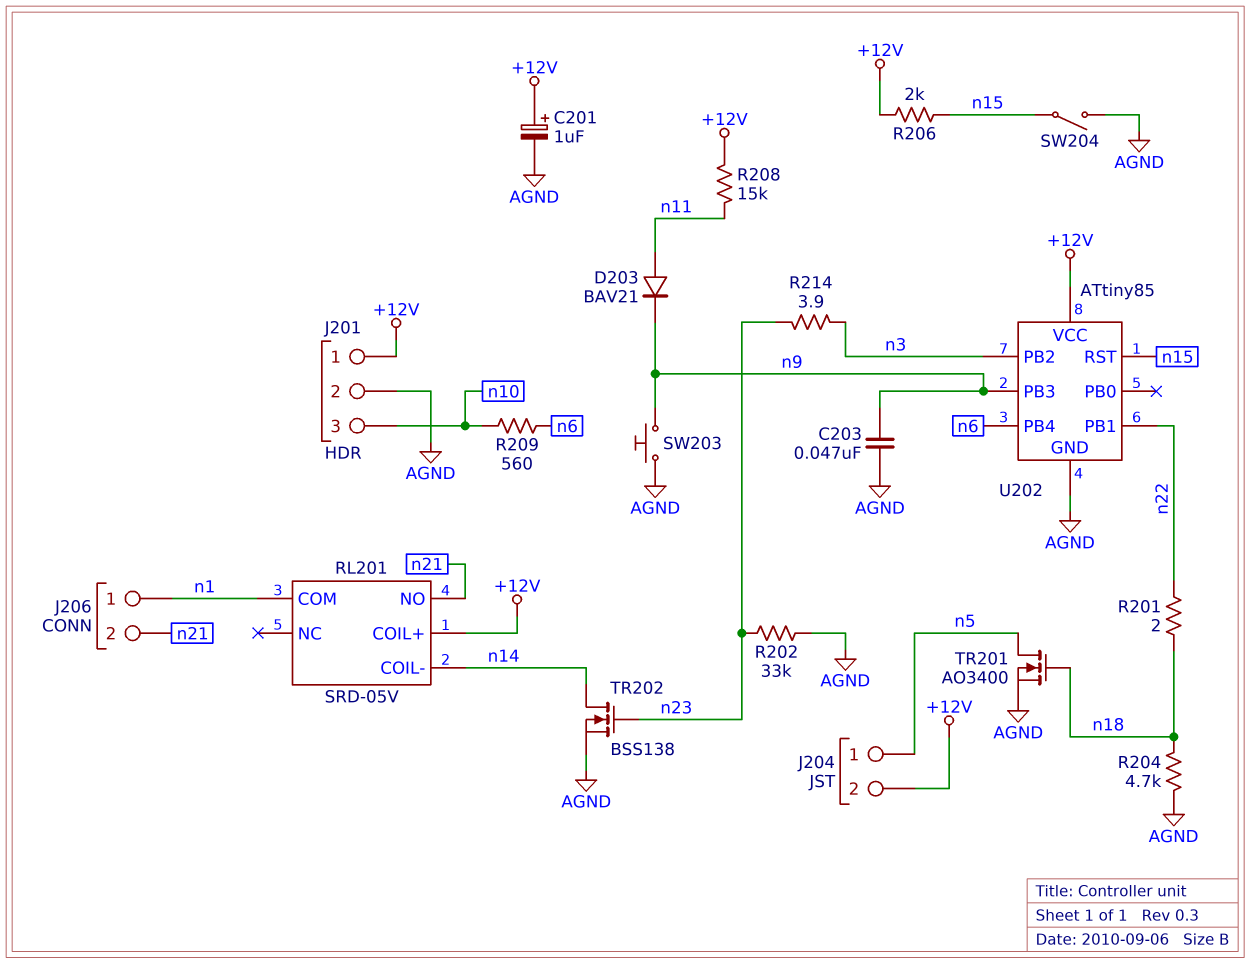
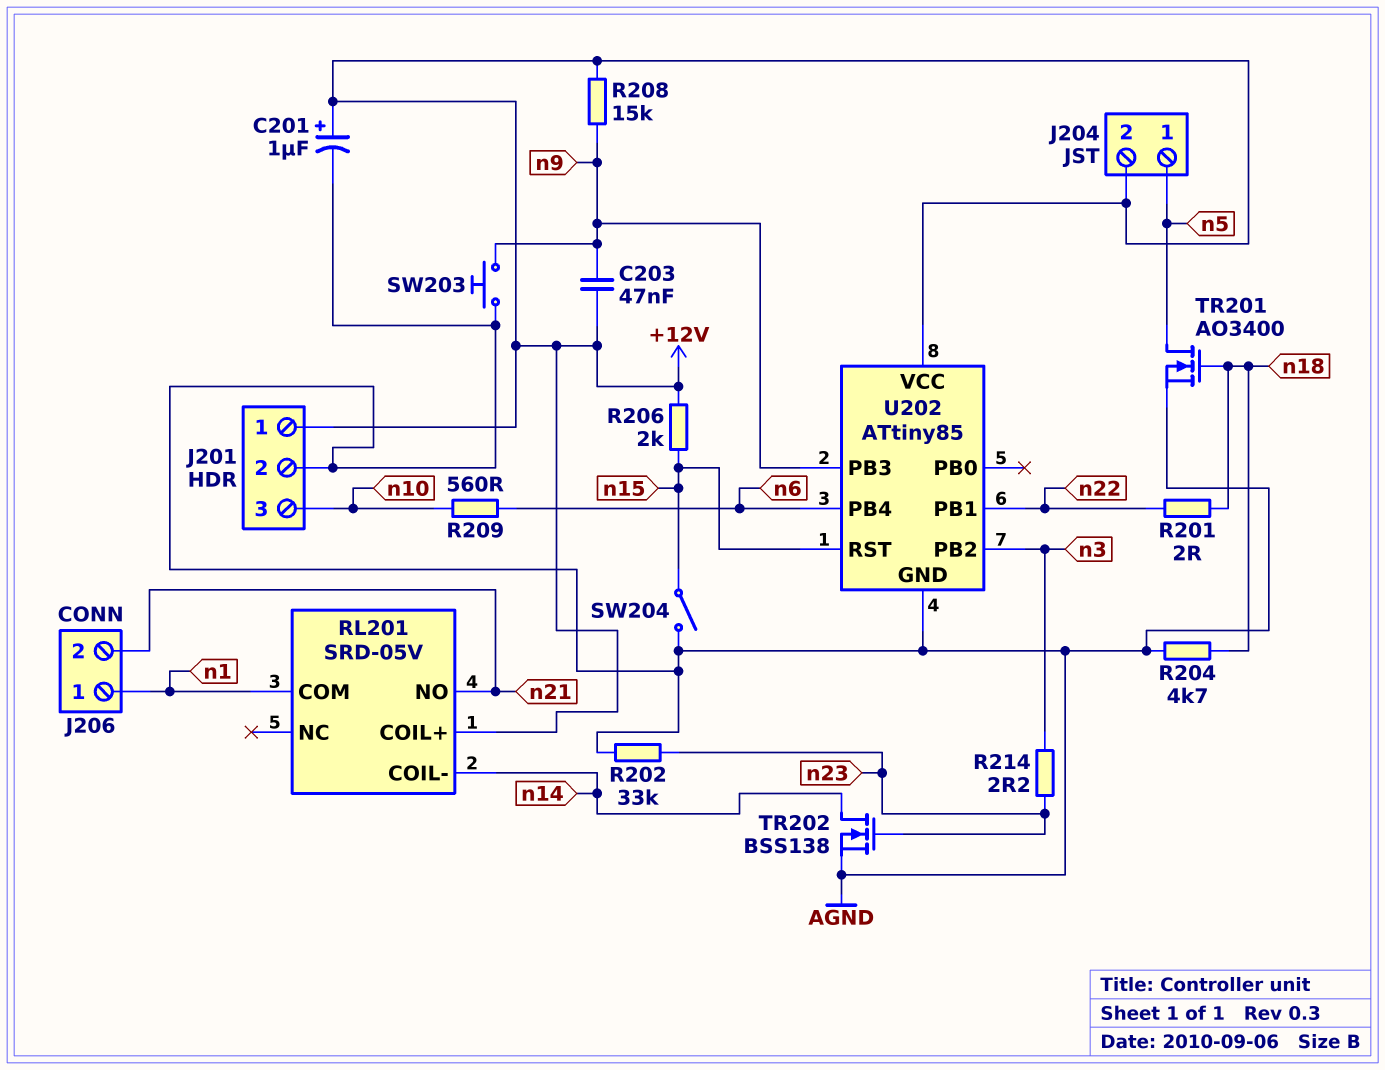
C203: 47nF (AGND, n9) -> 47nF (+12V, n9)
D203: diode BAV21 (A n11, K n9) -> none
R208: 15k (+12V, n11) -> 15k (+12V, n9)
R214: 3.9 (n3, n23) -> 2.2 (n3, n23)

